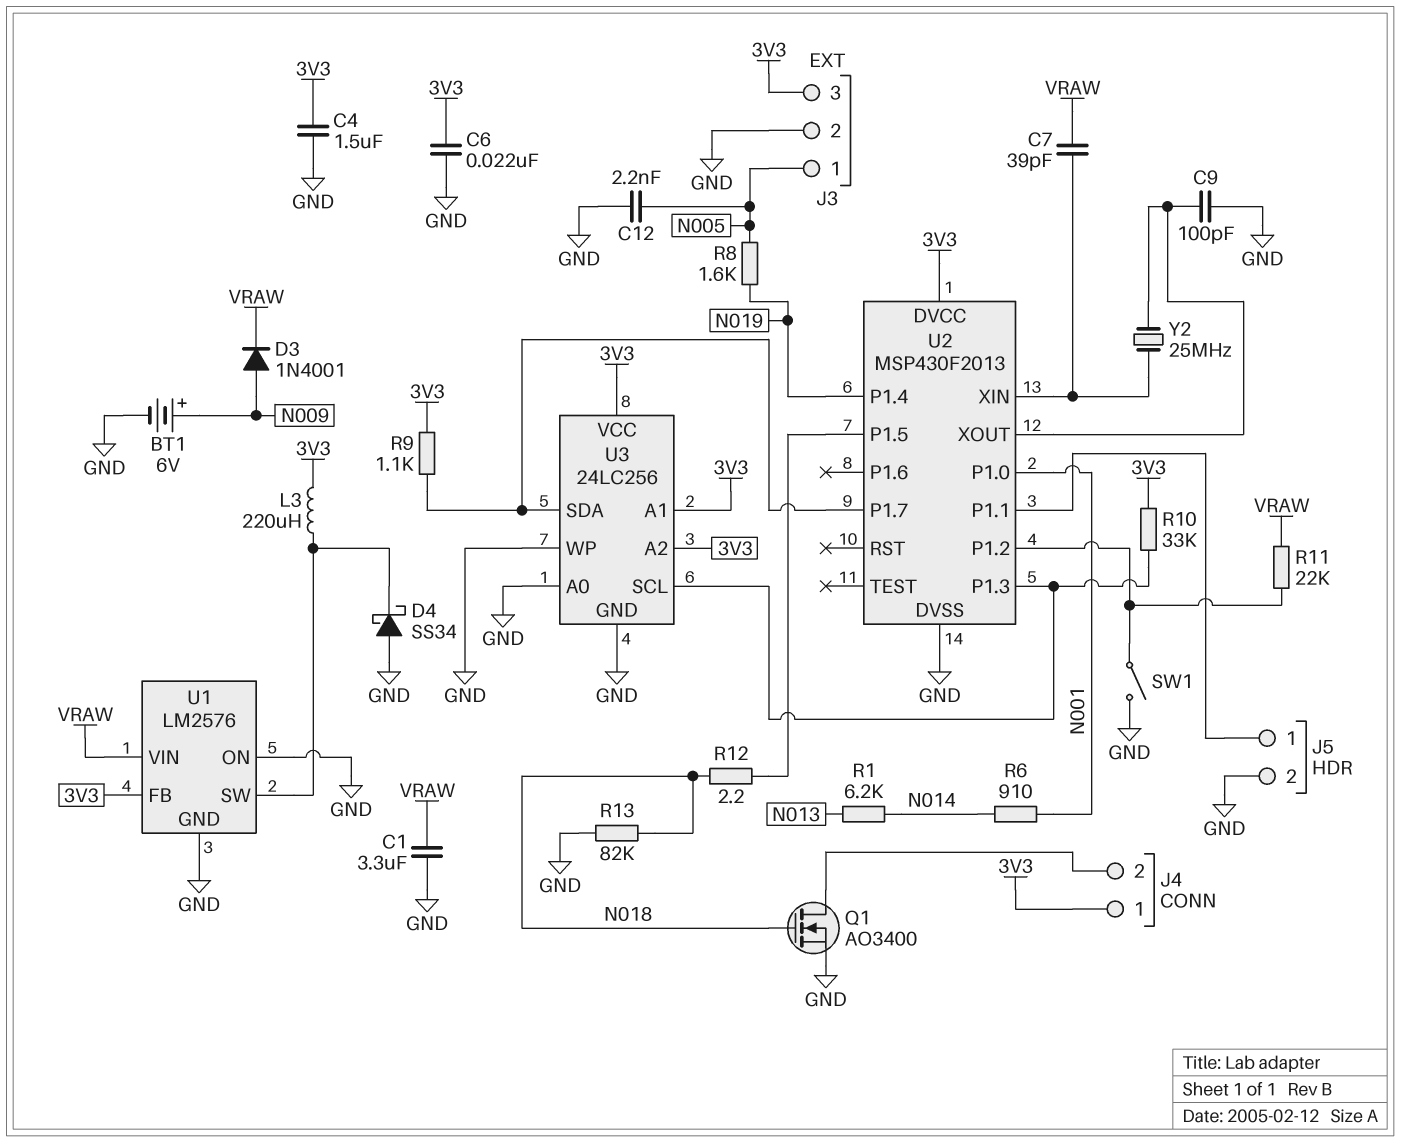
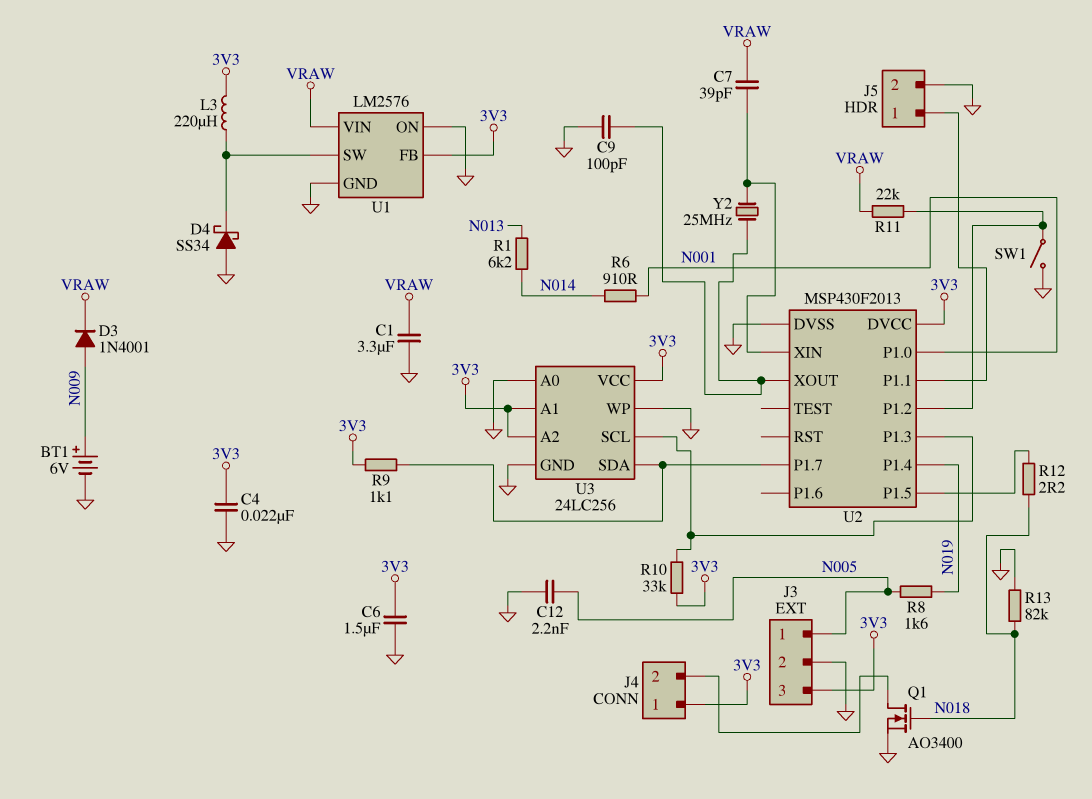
C4: 1.5uF (3V3, GND) -> 22nF (3V3, GND)
C6: 22nF (3V3, GND) -> 1.5uF (3V3, GND)

